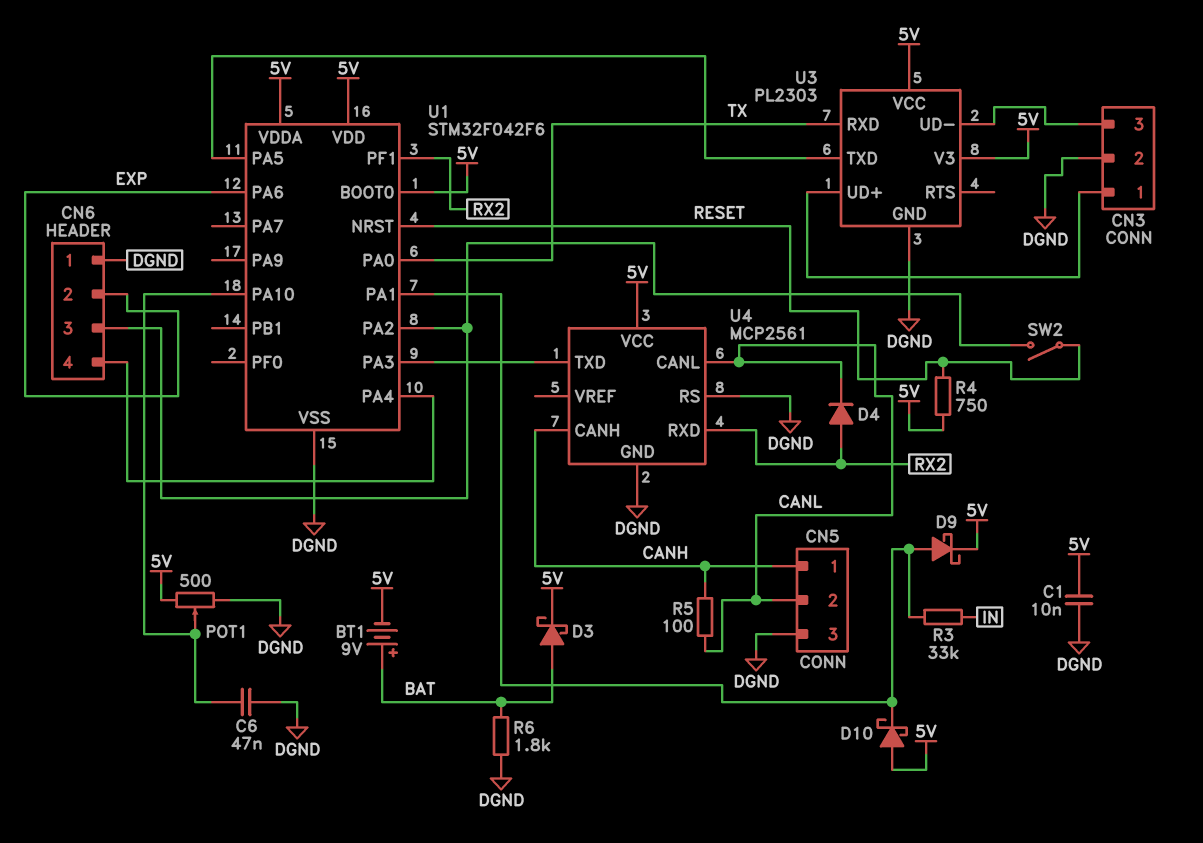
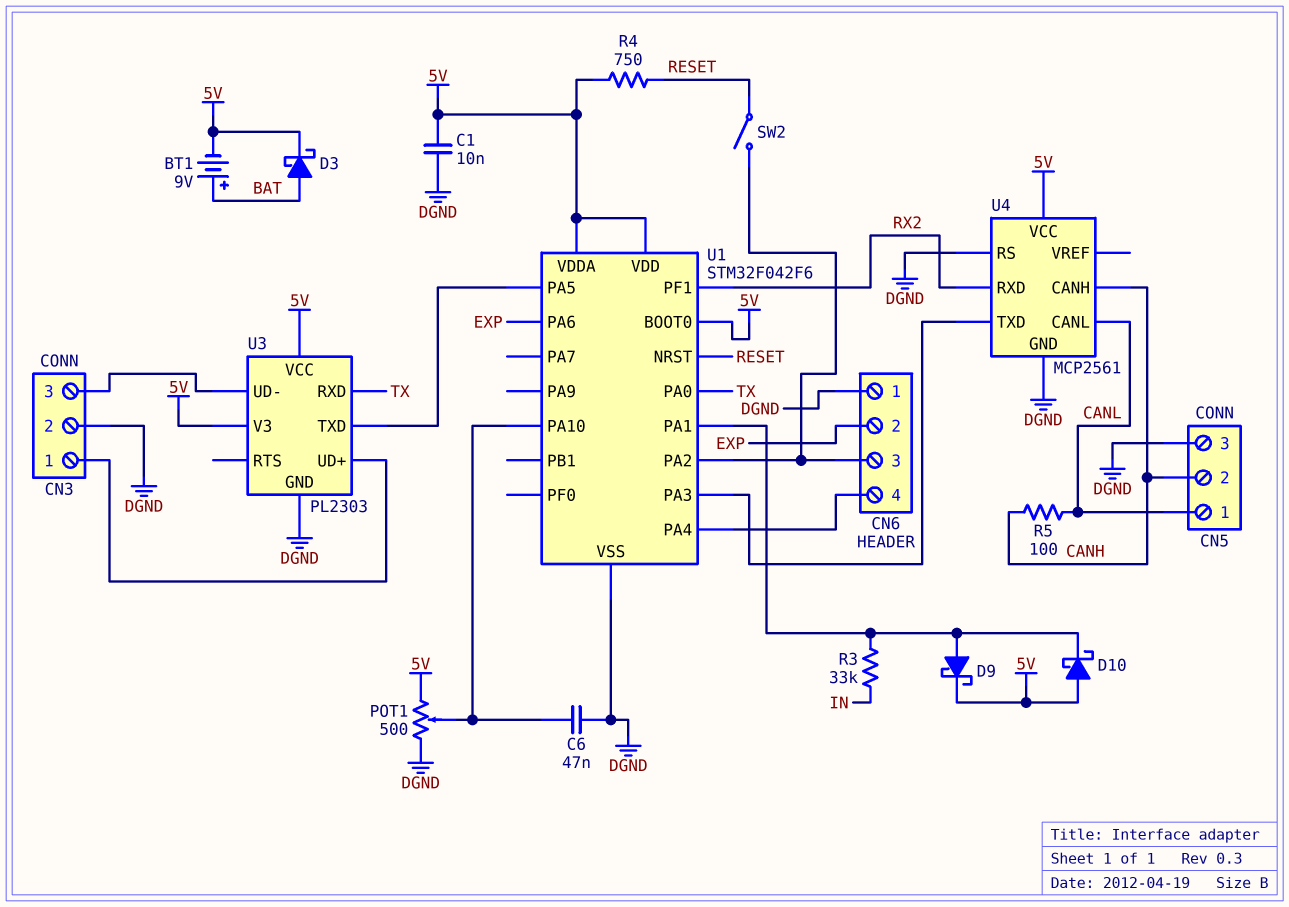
CN5 pin 1: CANH -> CANL
CN5 pin 2: CANL -> CANH
D4: diode (A RX2, K CANL) -> none
R6: 1.8k (BAT, DGND) -> none

